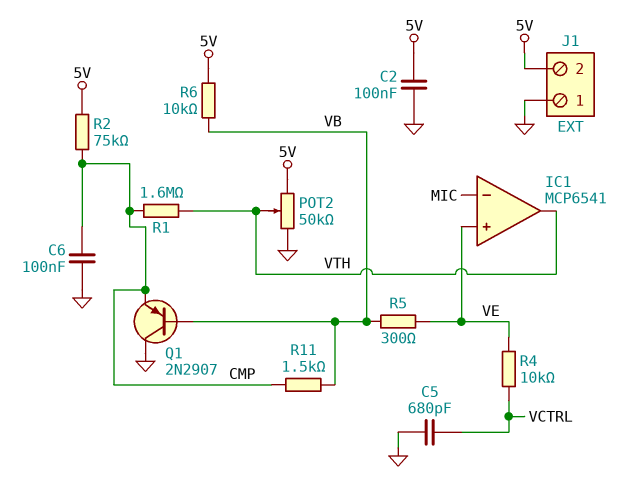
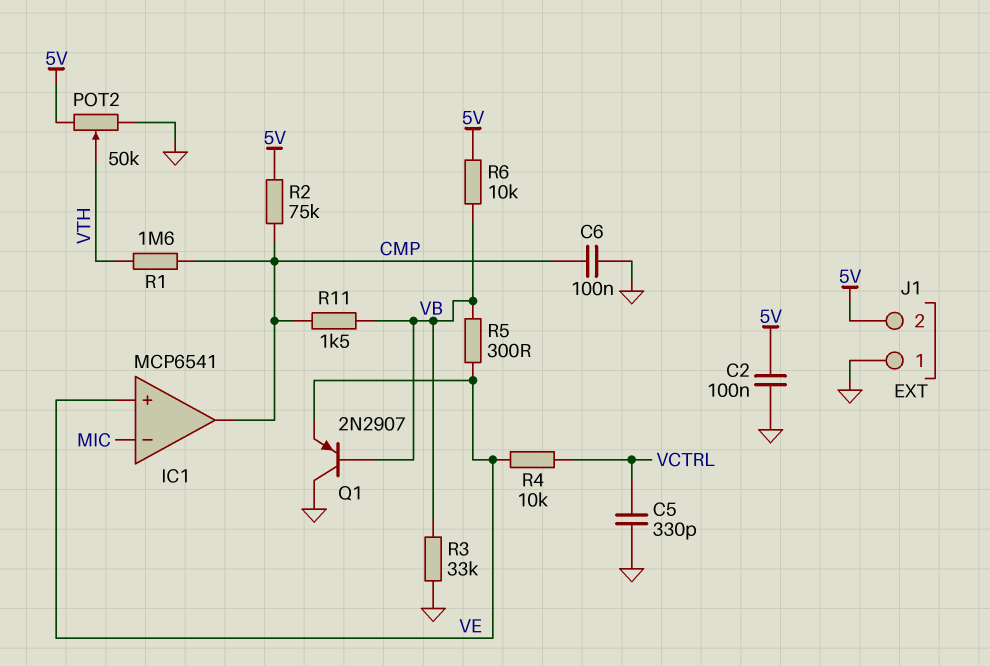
C5: 680pF (GND, VCTRL) -> 330pF (GND, VCTRL)
IC1 pin out: VTH -> CMP
Q1: PNP 2N2907 (B VB, C GND, E CMP) -> PNP 2N2907 (B VB, C GND, E VE)
R3: none -> 33k (GND, VB)

